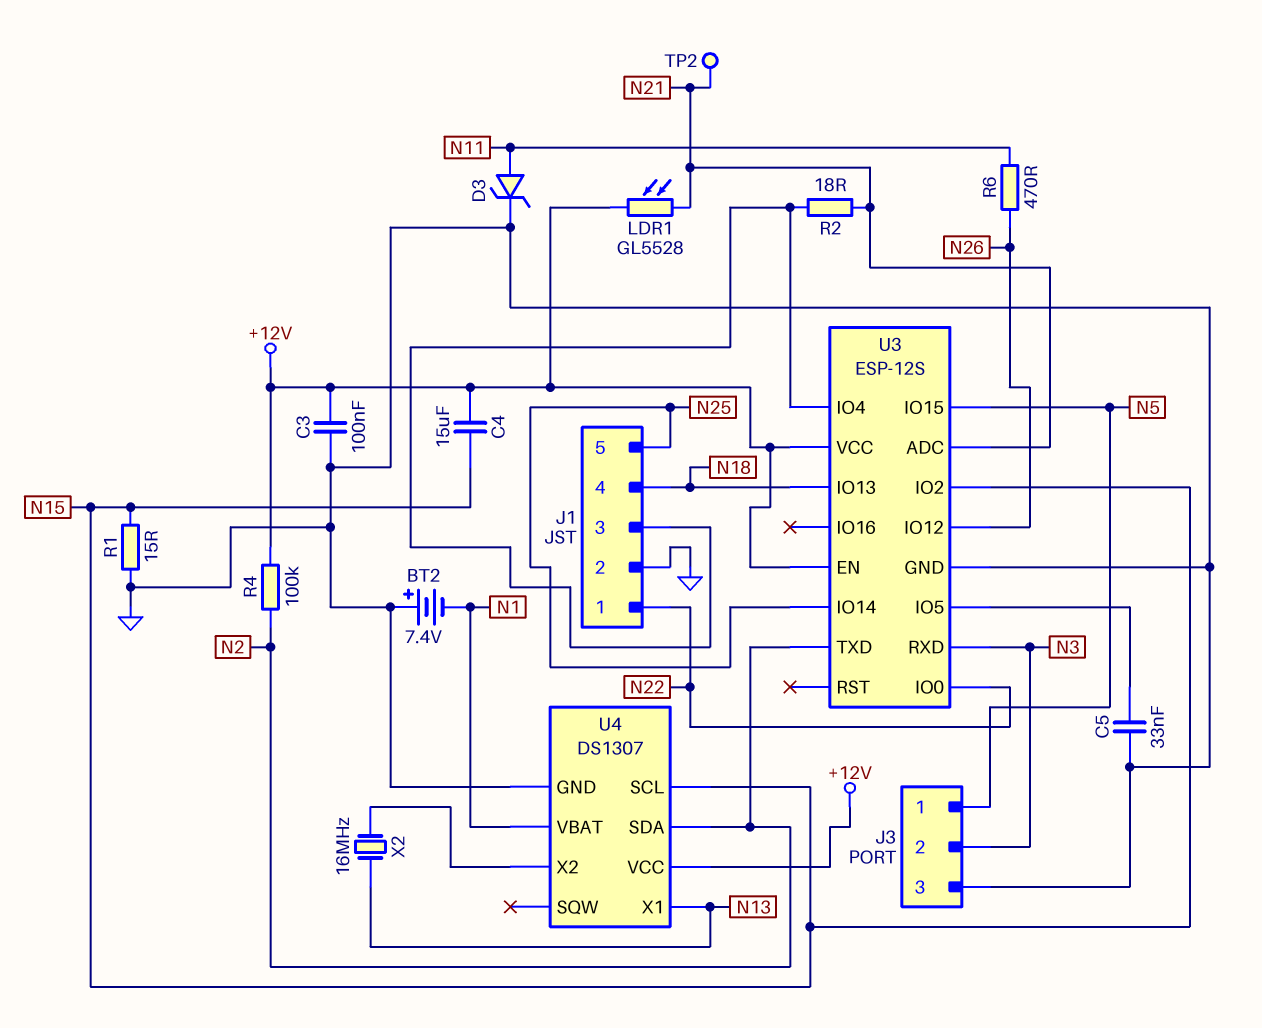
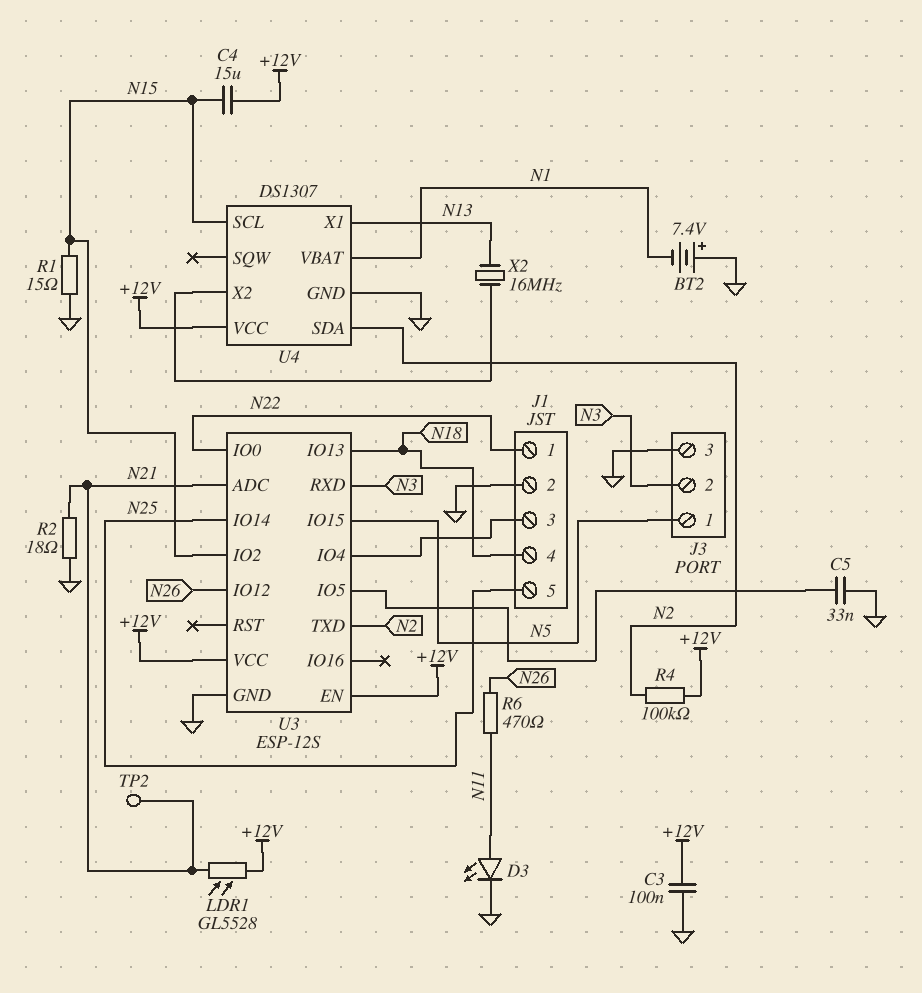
D3: zener (A N11, K GND) -> LED (A N11, K GND)
R2: 18 (J1/3, N21) -> 18 (GND, N21)

